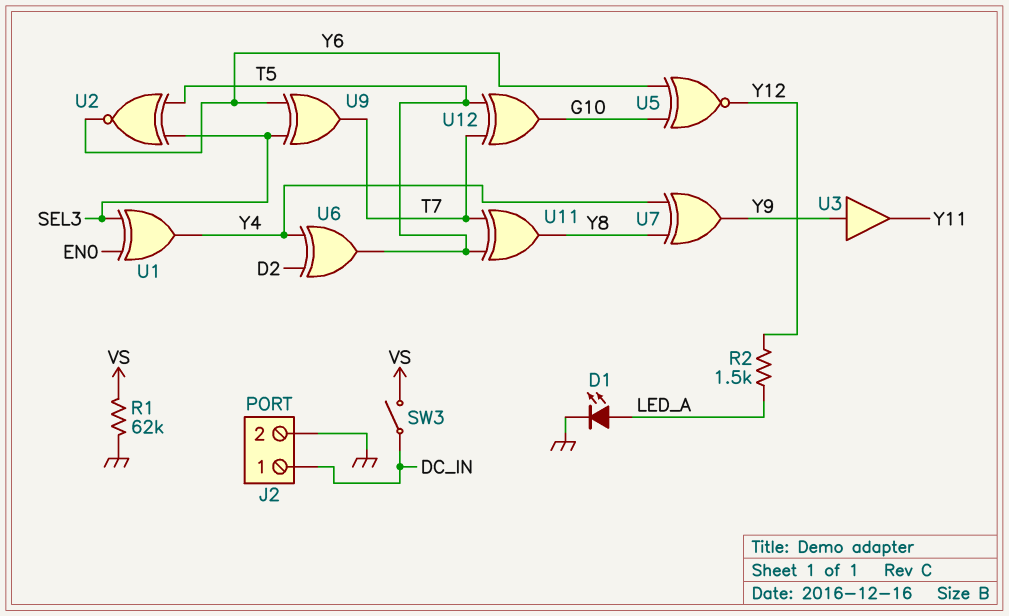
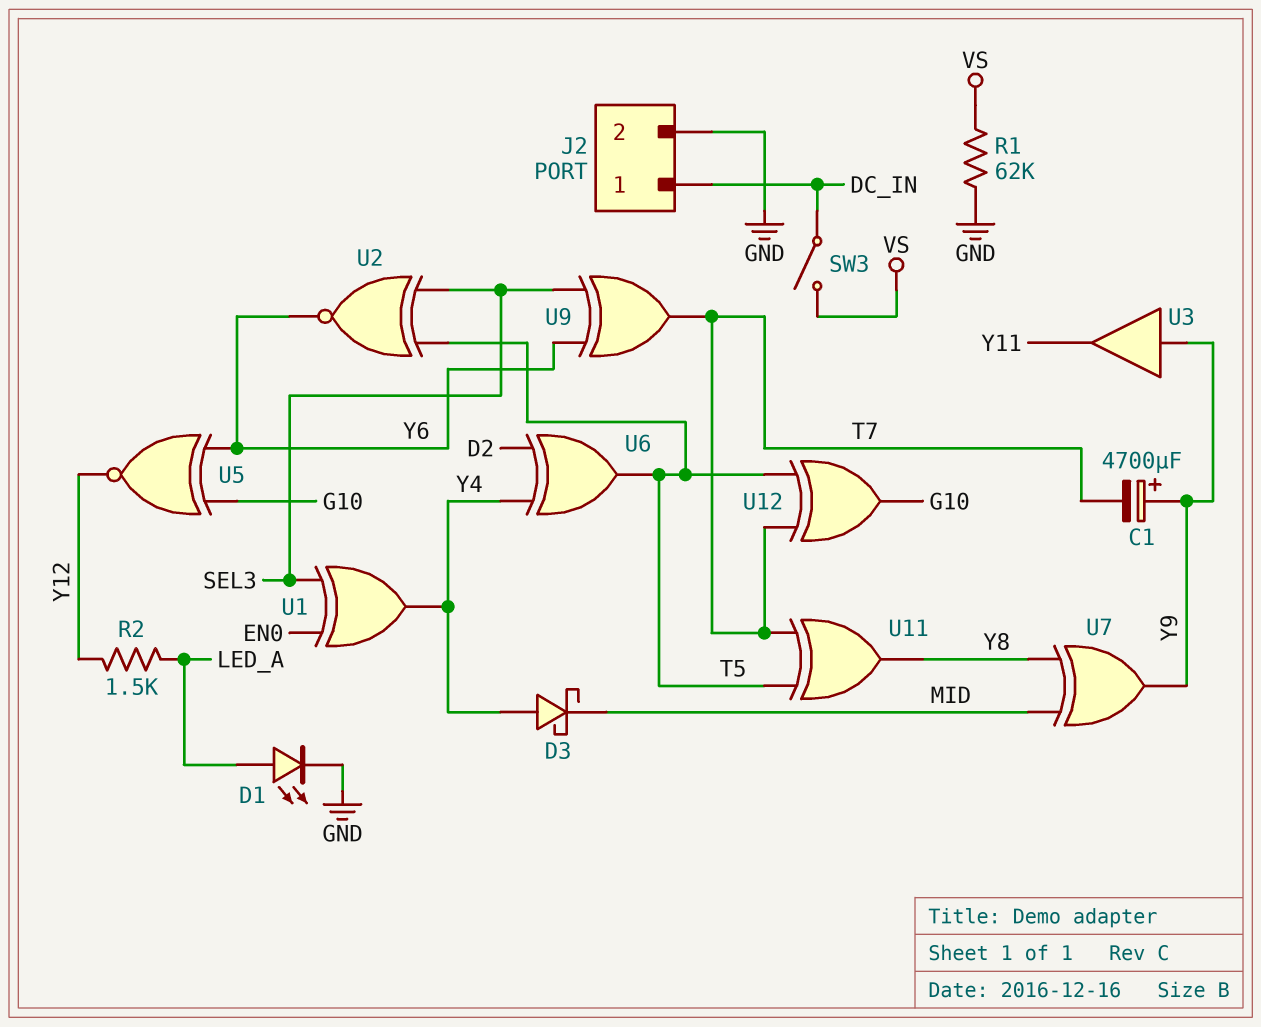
C1: none -> 4700uF (plus Y9, minus T7)
D3: none -> schottky (A Y4, K MID)
U7: XOR (in Y4, in Y8, out Y9) -> XOR (in MID, in Y8, out Y9)

